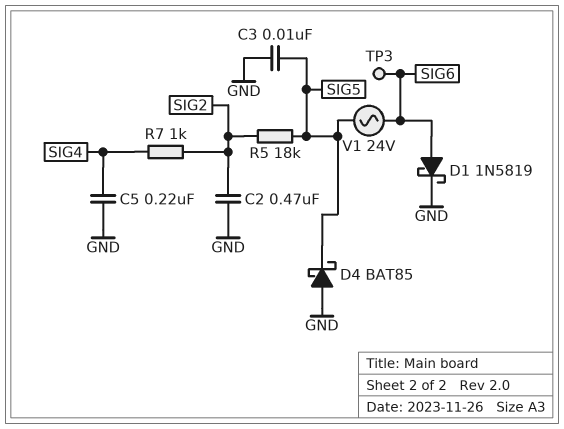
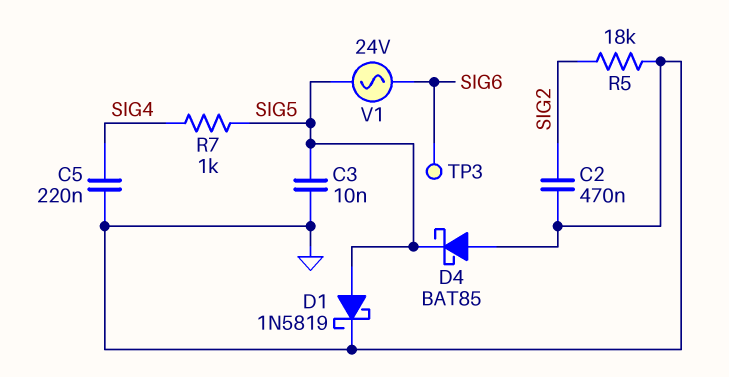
D1: schottky 1N5819 (A SIG6, K GND) -> schottky 1N5819 (A SIG5, K GND)
R5: 18k (SIG2, SIG5) -> 18k (GND, SIG2)
R7: 1k (SIG2, SIG4) -> 1k (SIG4, SIG5)

